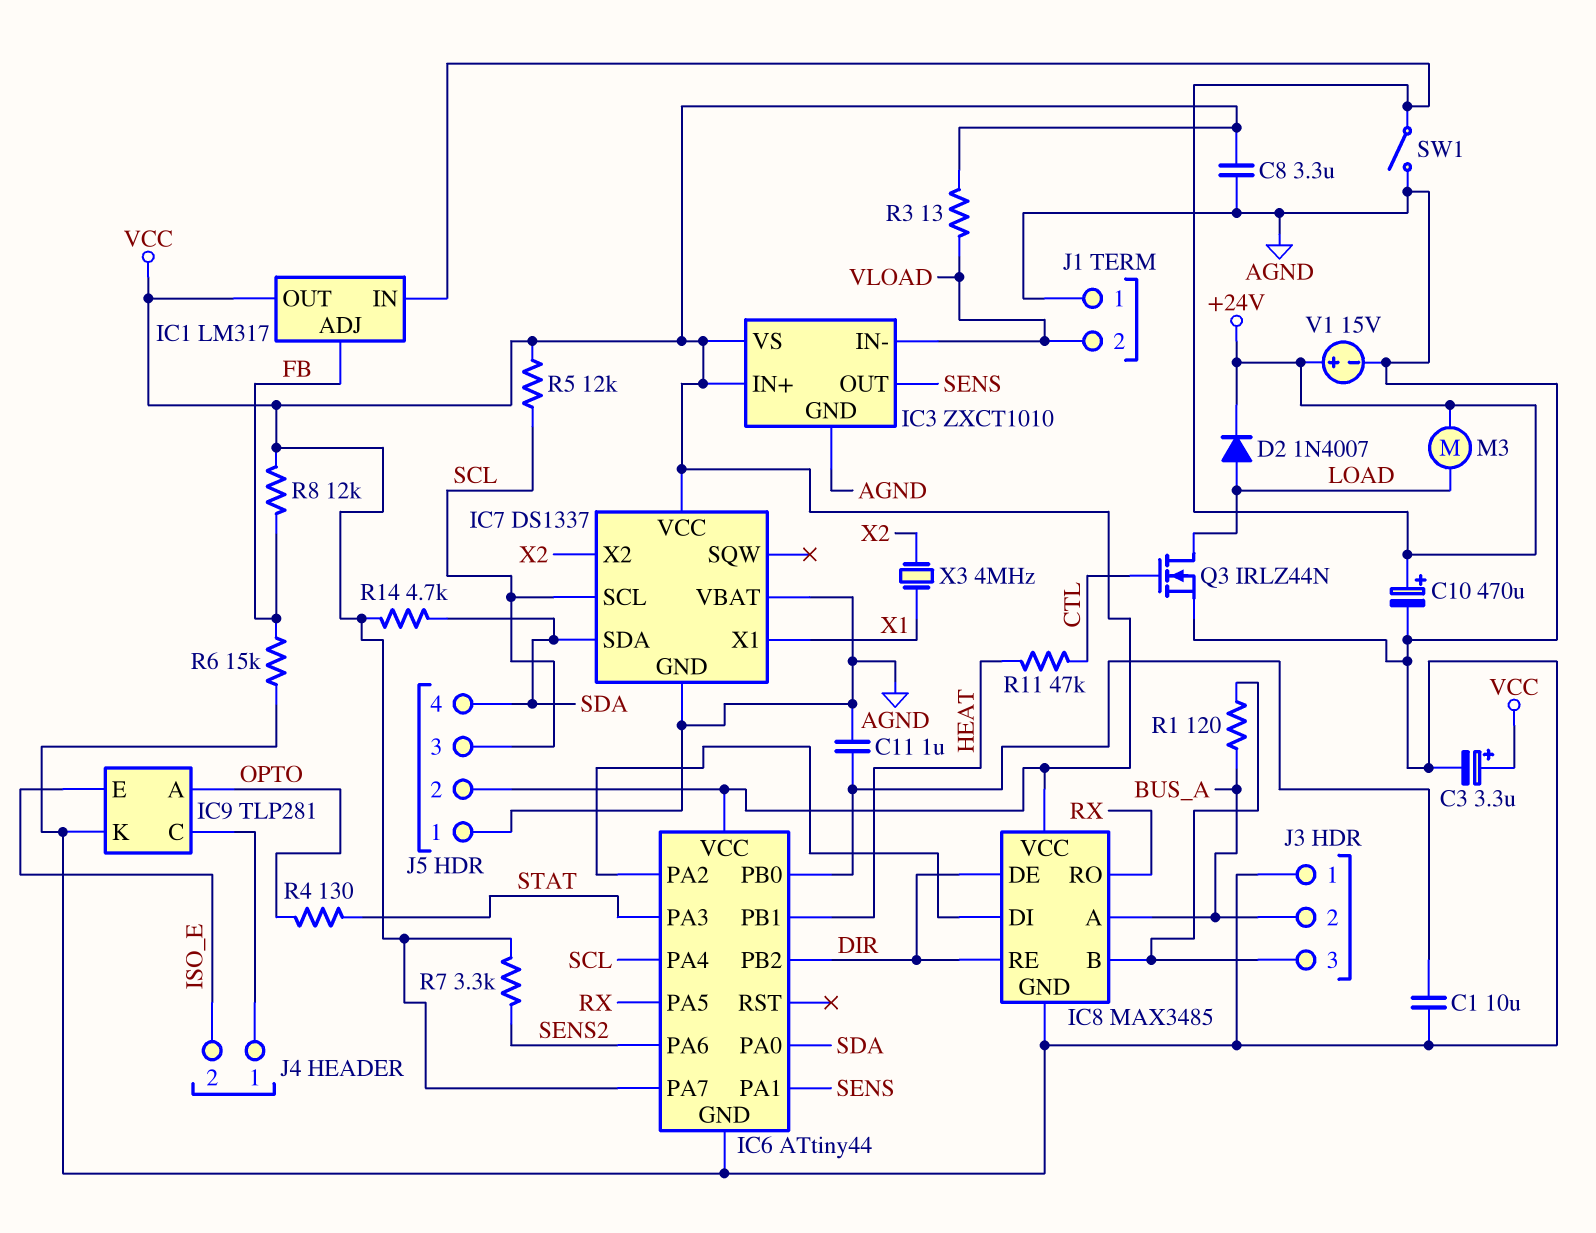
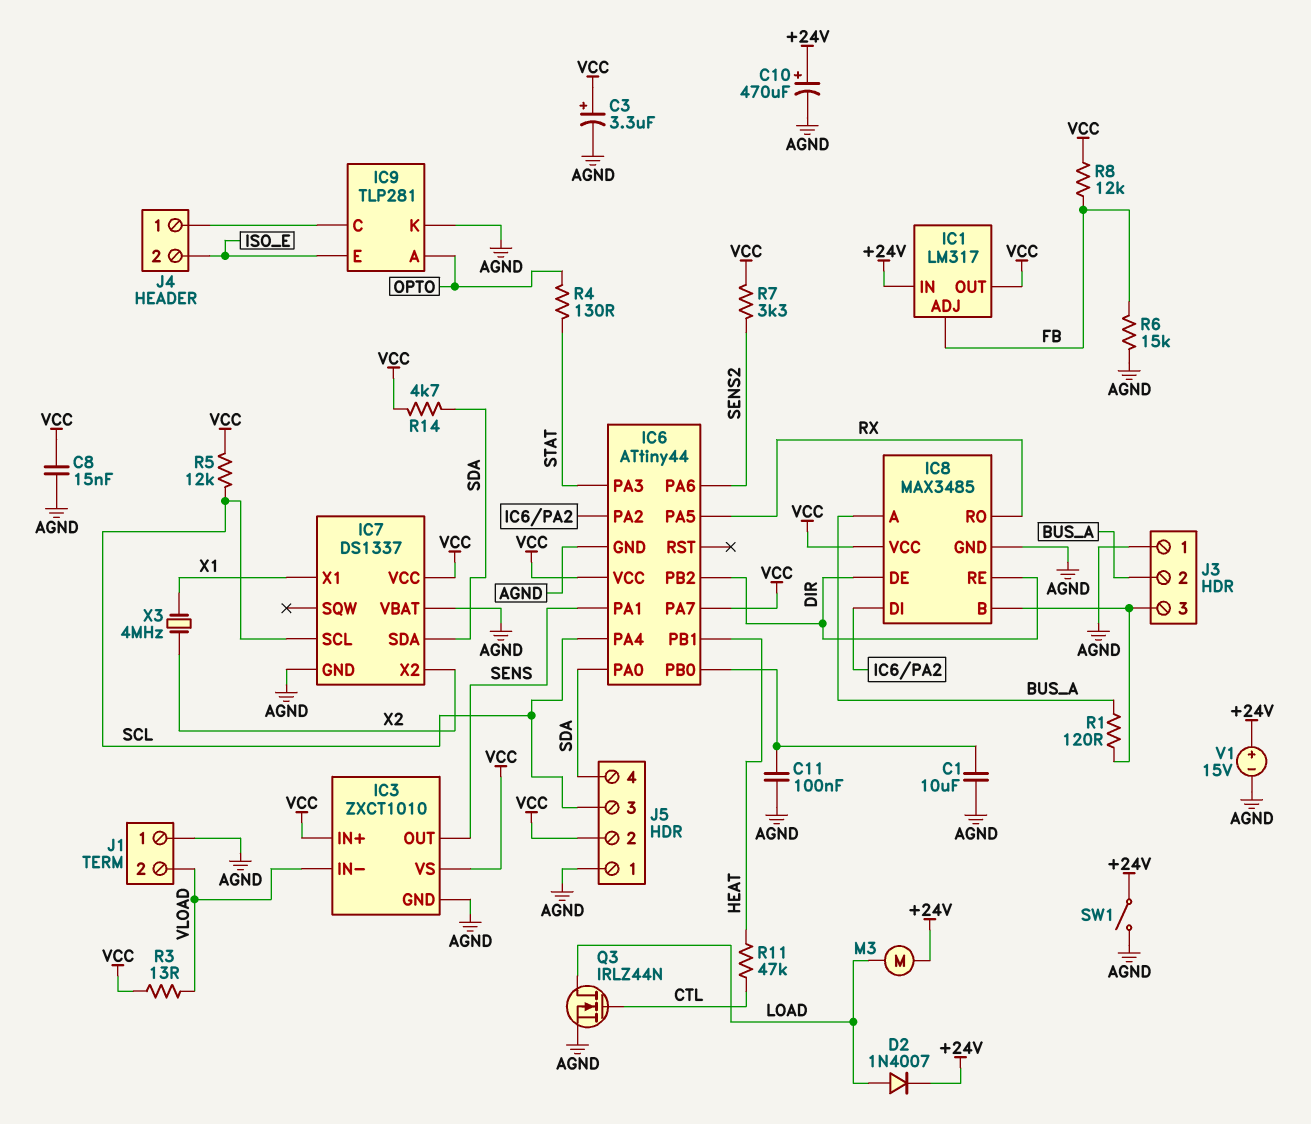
C8: 3.3uF (AGND, VCC) -> 15nF (AGND, VCC)
C11: 1uF (AGND, IC6/PB0) -> 100nF (AGND, IC6/PB0)

